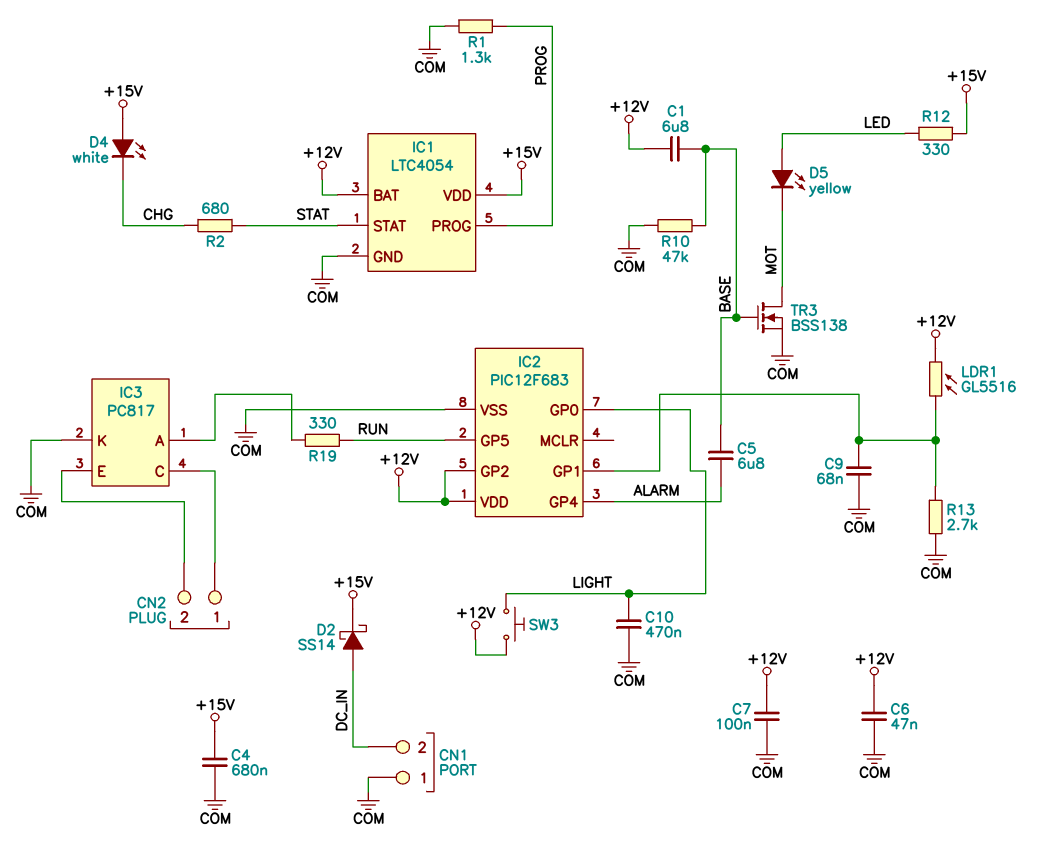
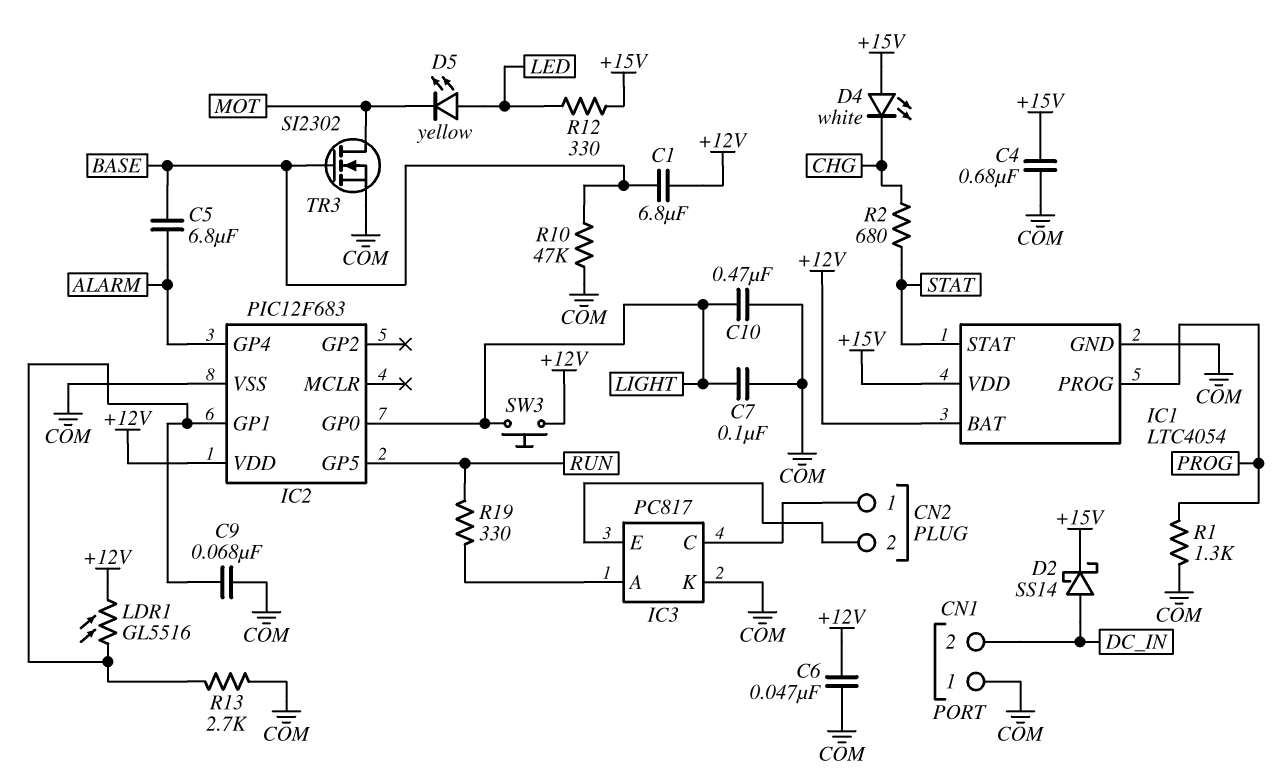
C7: 100nF (+12V, COM) -> 100nF (COM, LIGHT)
IC2 pin GP2: +12V -> none
TR3: NMOS BSS138 (G BASE, D MOT, S COM) -> NMOS SI2302 (G BASE, D MOT, S COM)

